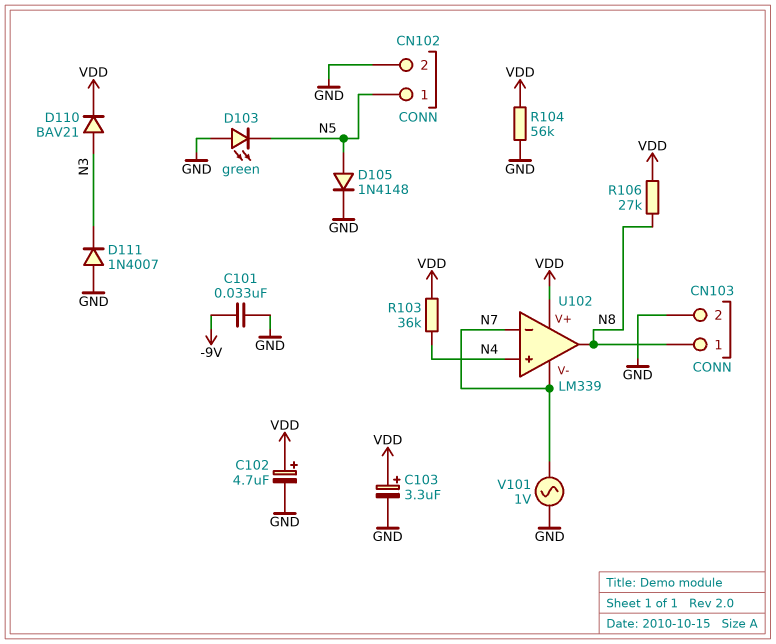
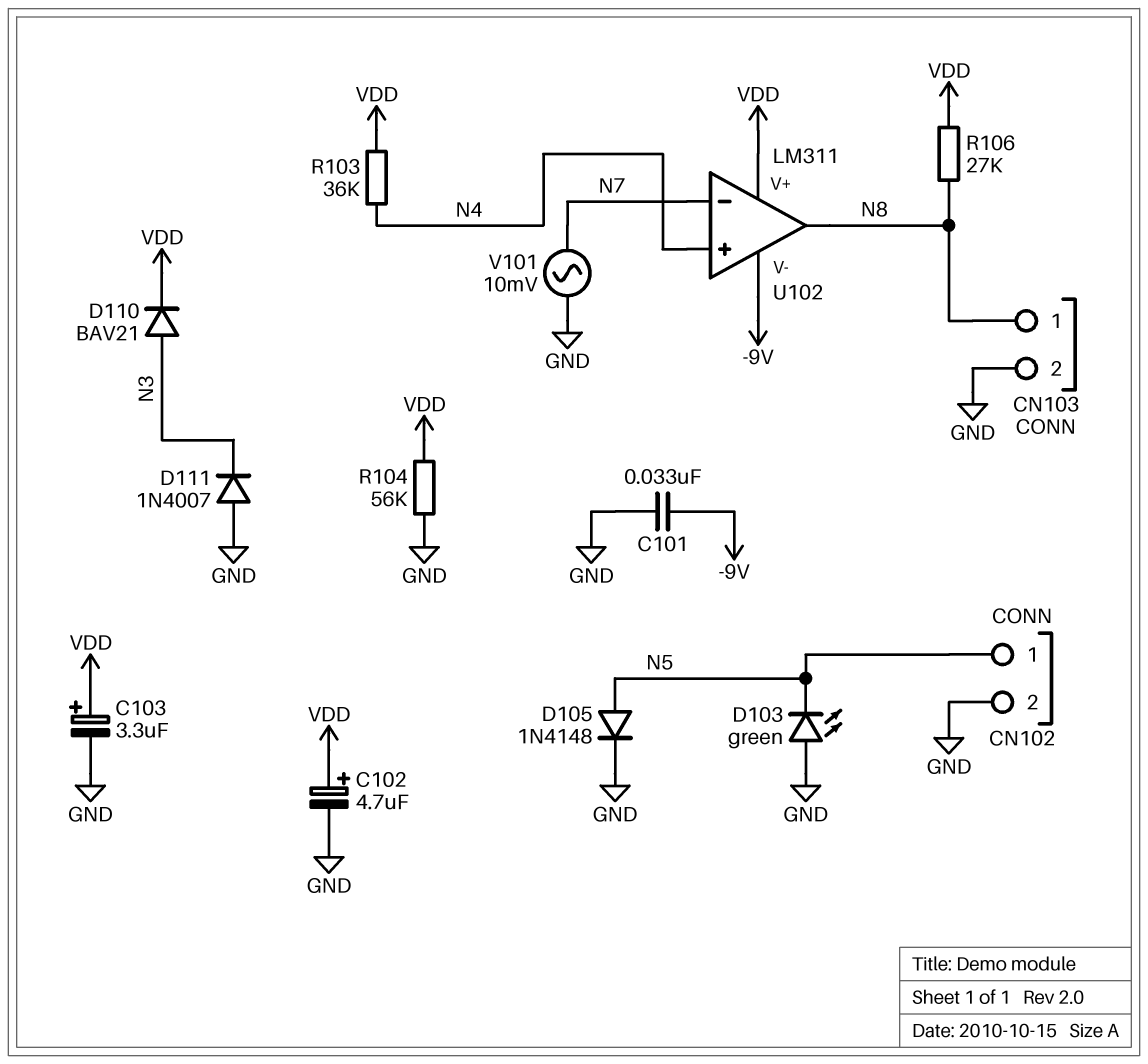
U102: LM339 -> LM311
U102 pin V-: N7 -> -9V
V101: AC 1V (GND, N7) -> AC 10mV (GND, N7)

